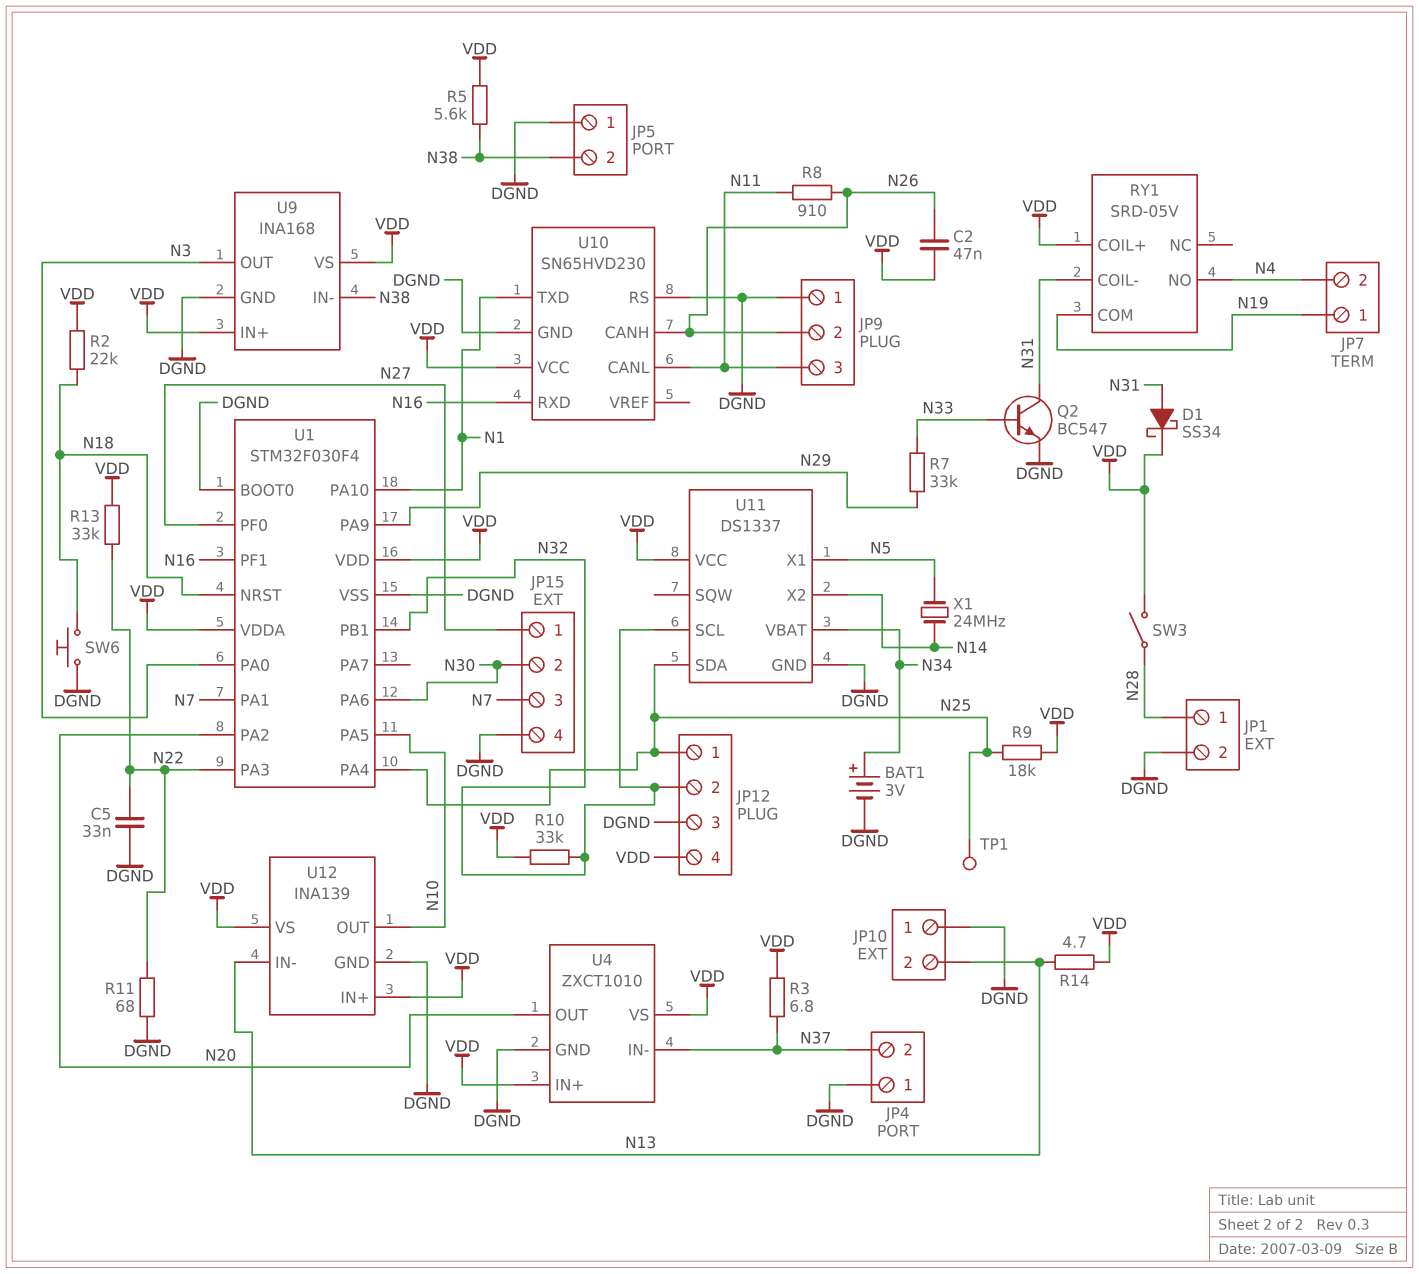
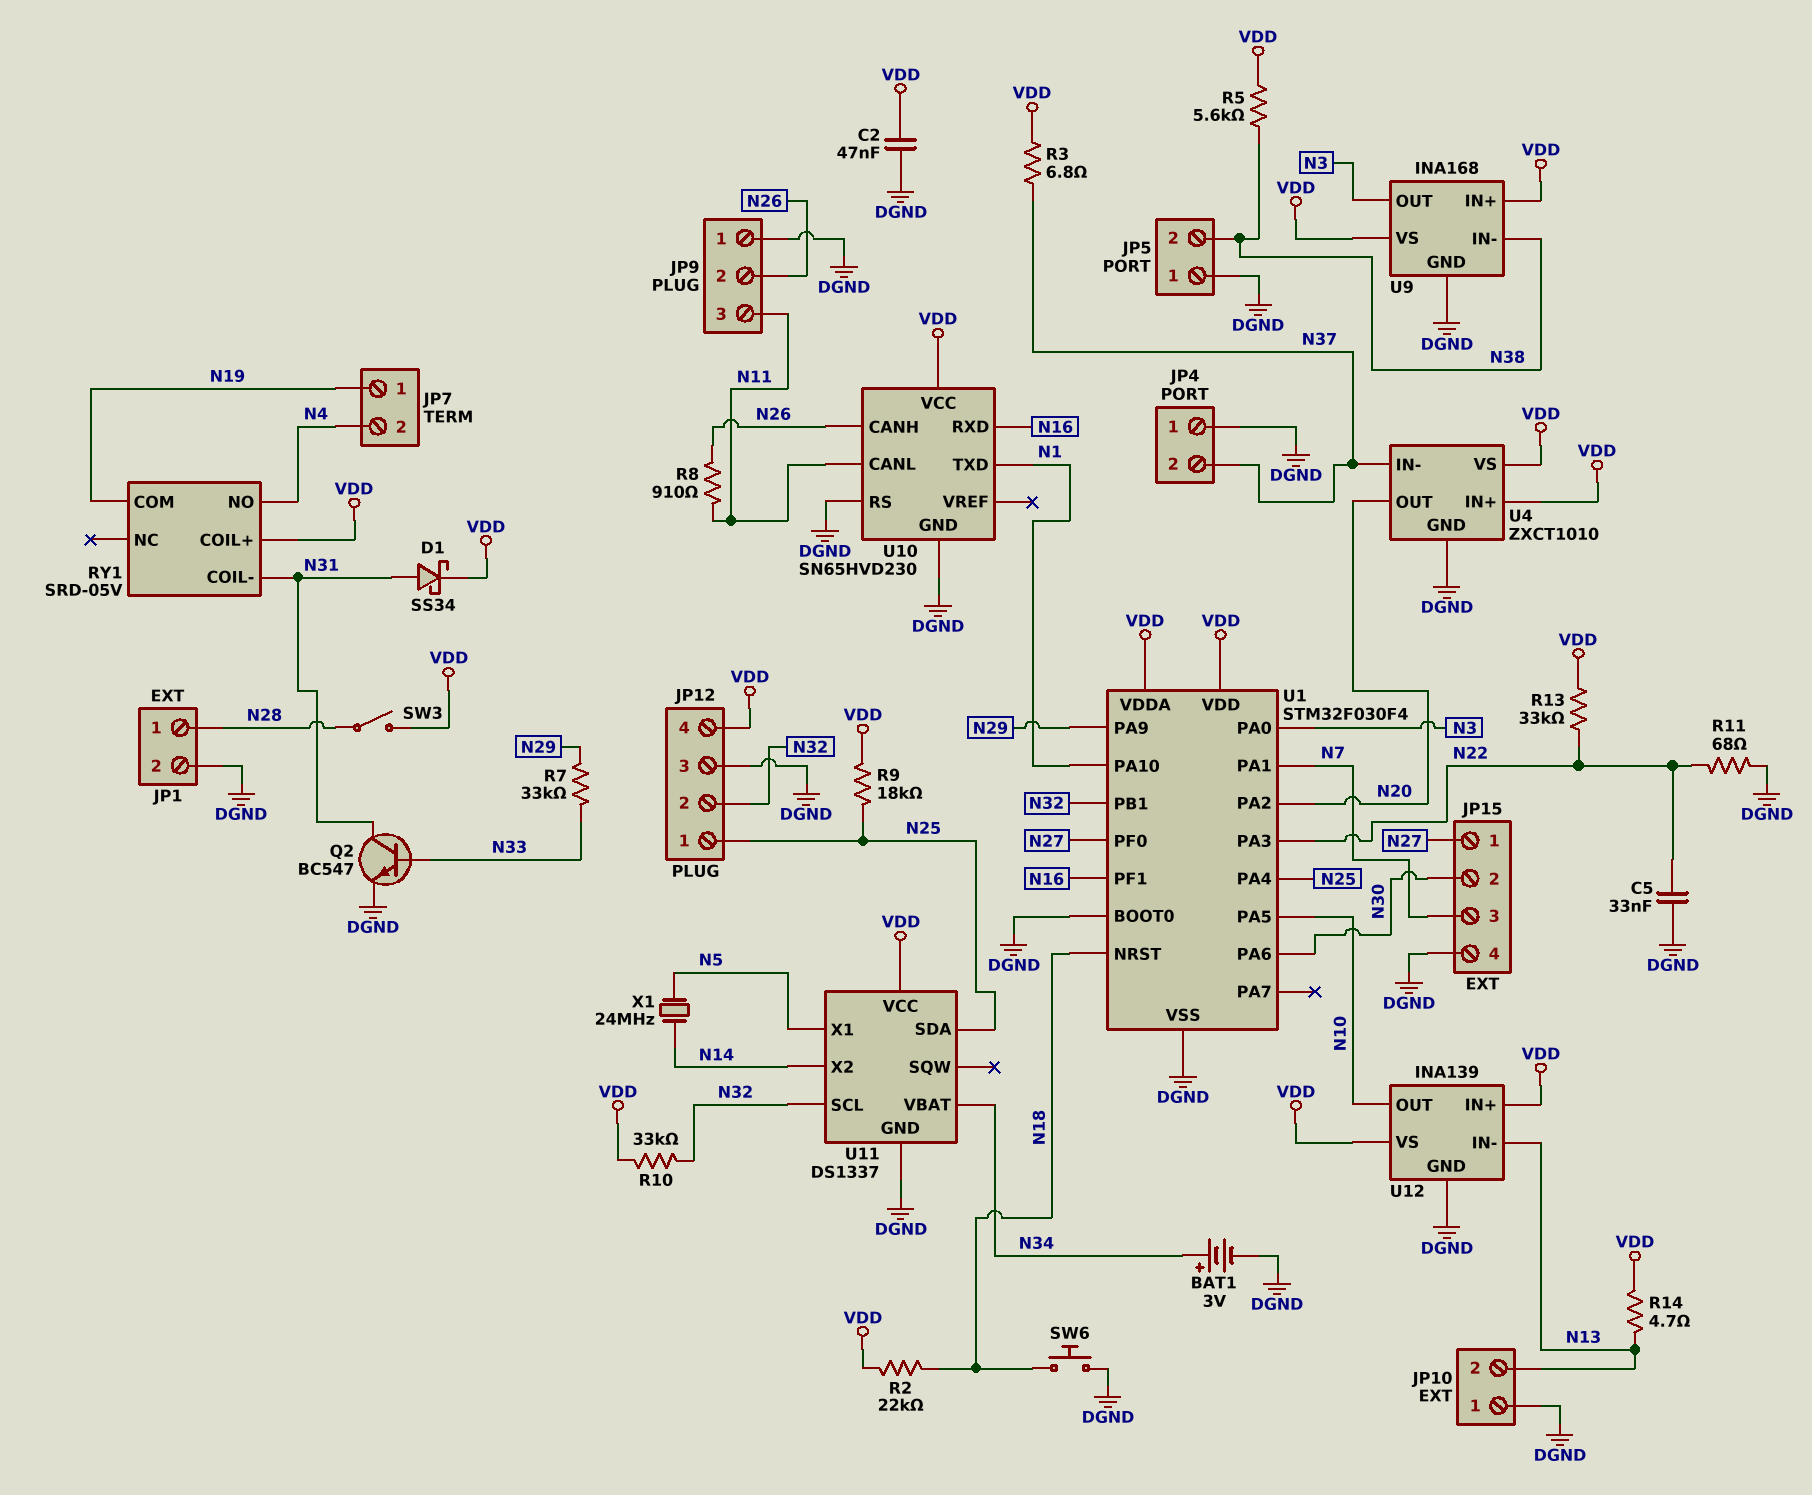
C2: 47nF (N26, VDD) -> 47nF (DGND, VDD)
TP1: test point (N25) -> none

